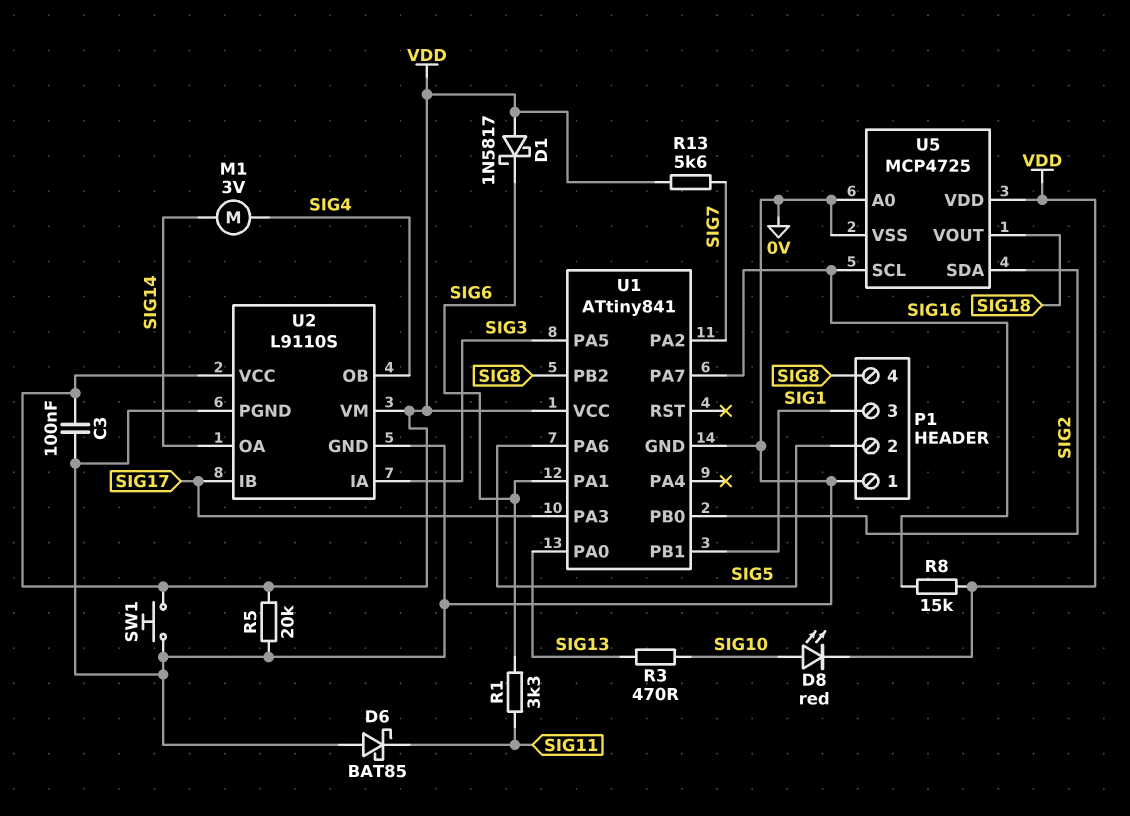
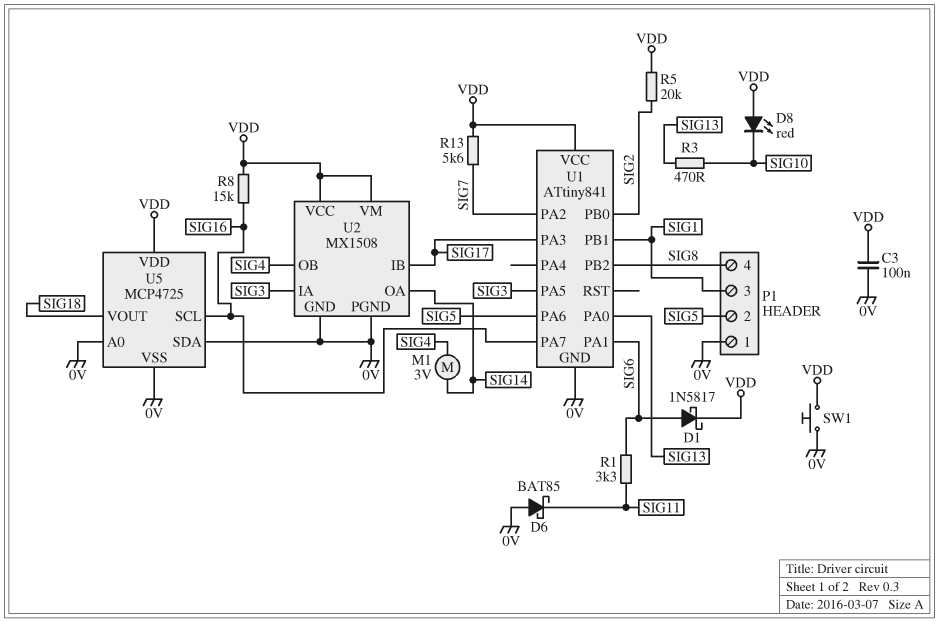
D1: schottky 1N5817 (A VDD, K SIG6) -> schottky 1N5817 (A SIG6, K VDD)
D8: LED red (A SIG10, K VDD) -> LED red (A VDD, K SIG10)
R5: 20k (0V, VDD) -> 20k (SIG2, VDD)
U2: L9110S -> MX1508
U5 pin SDA: SIG2 -> 0V

